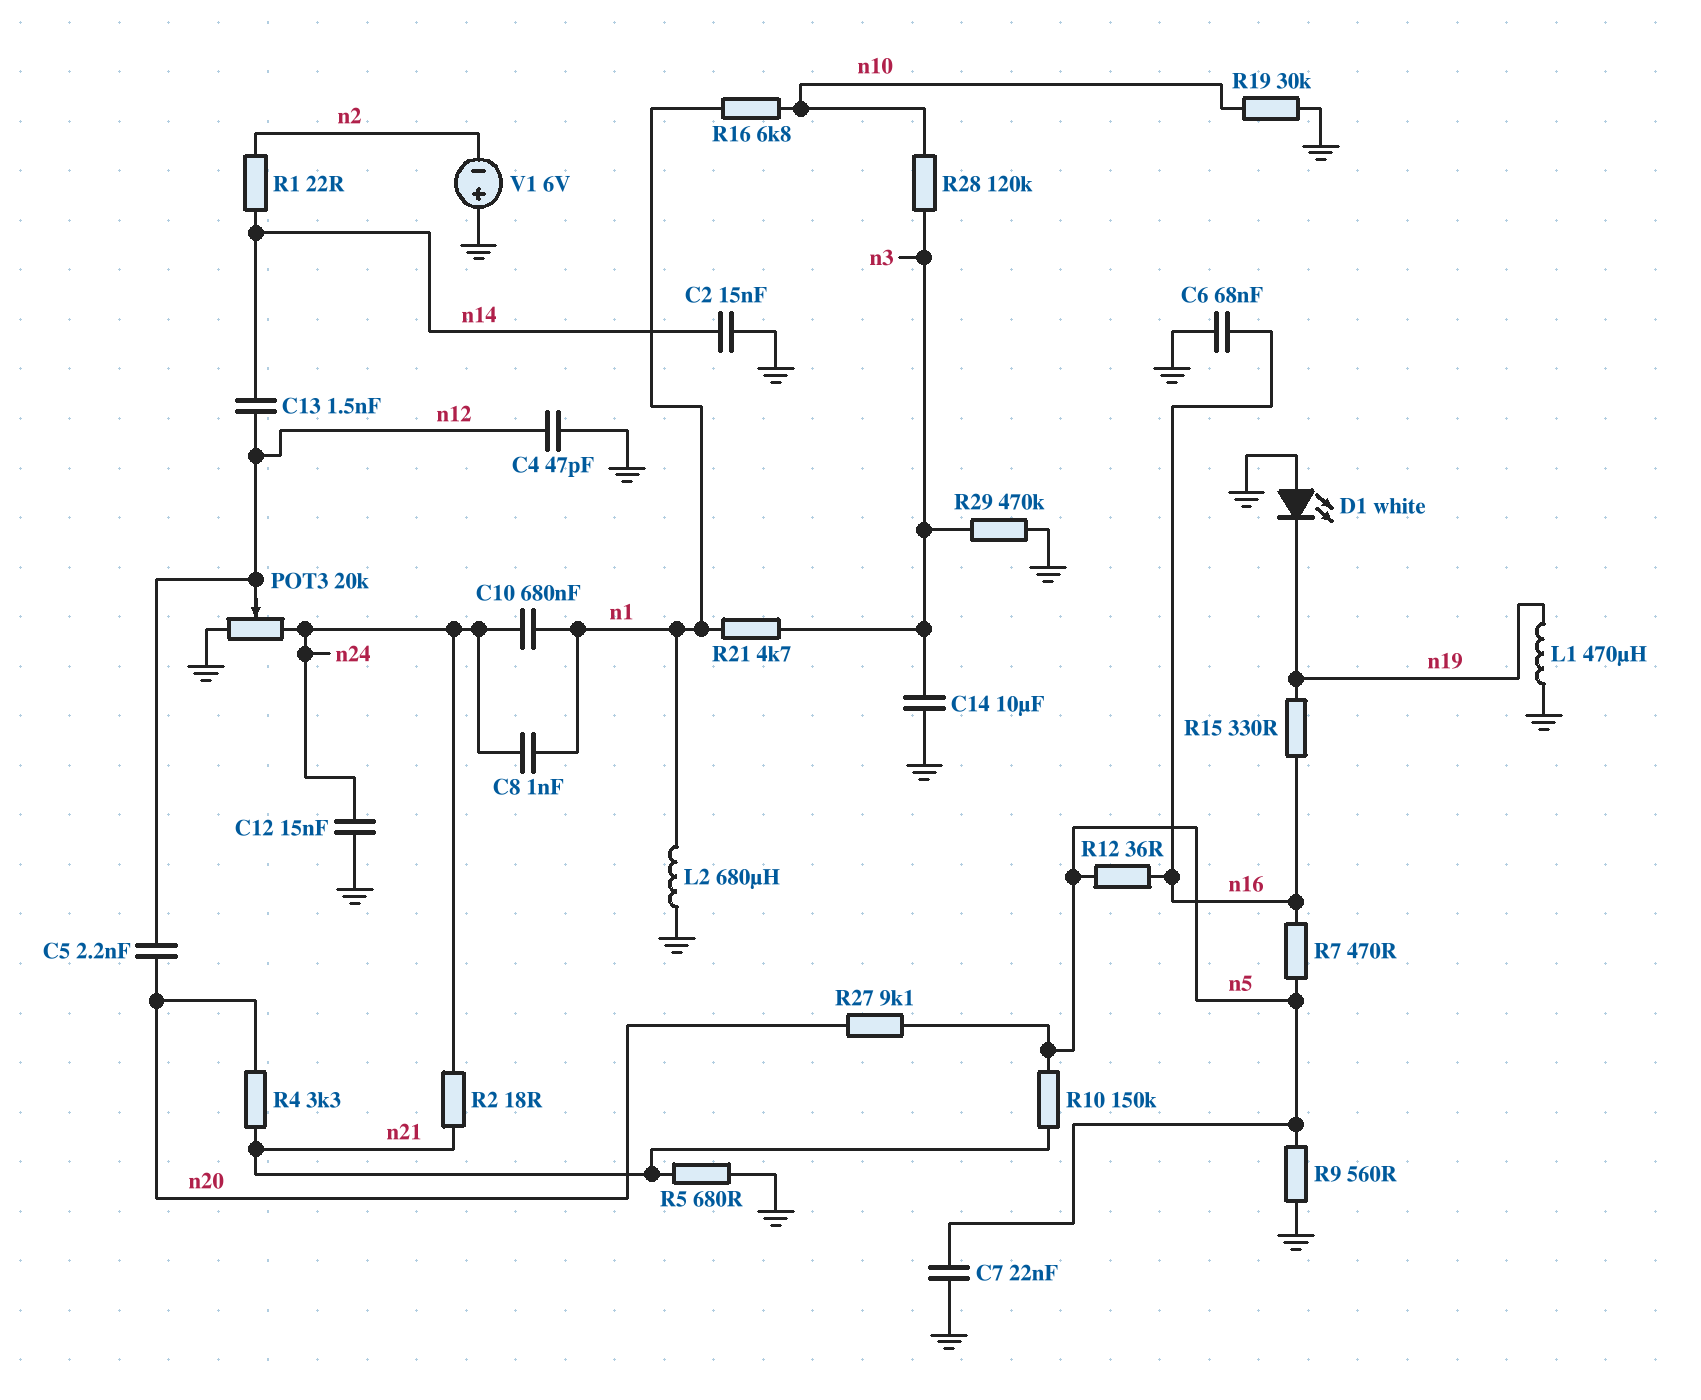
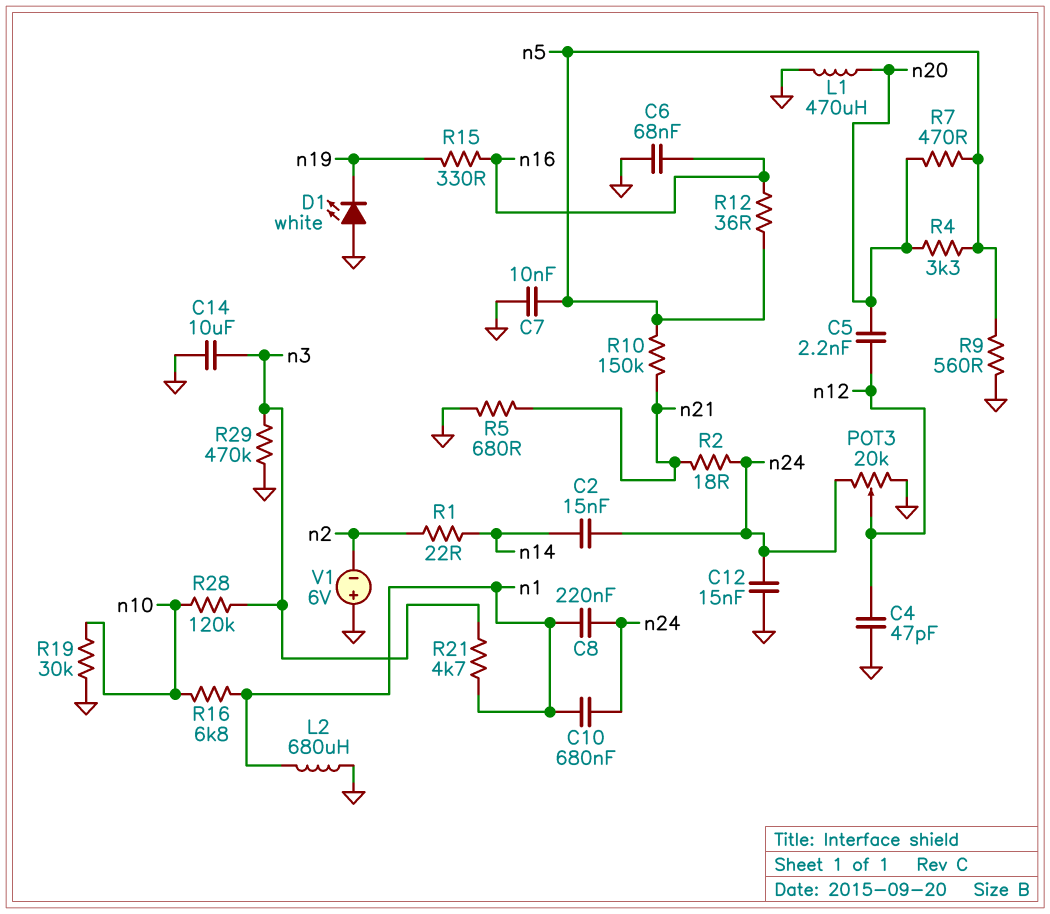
C2: 15nF (GND, n14) -> 15nF (n14, n24)
C7: 22nF (GND, n5) -> 10nF (GND, n5)
C8: 1nF (n1, n24) -> 220nF (n1, n24)
C13: 1.5nF (n12, n14) -> none
L1: 470uH (GND, n19) -> 470uH (GND, n20)
R4: 3.3k (n20, n21) -> 3.3k (n5, n20)
R7: 470 (n5, n16) -> 470 (n5, n20)
R27: 9.1k (n5, n20) -> none

